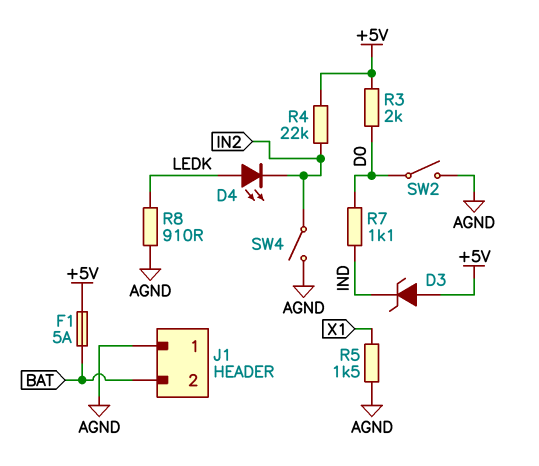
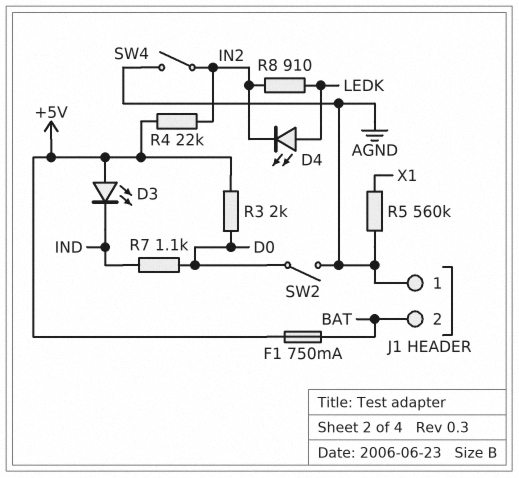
D3: zener (A +5V, K IND) -> LED (A +5V, K IND)
F1: 5A (+5V, BAT) -> 750mA (+5V, BAT)
R5: 1.5k (AGND, X1) -> 560k (AGND, X1)
R8: 910 (AGND, LEDK) -> 910 (IN2, LEDK)

